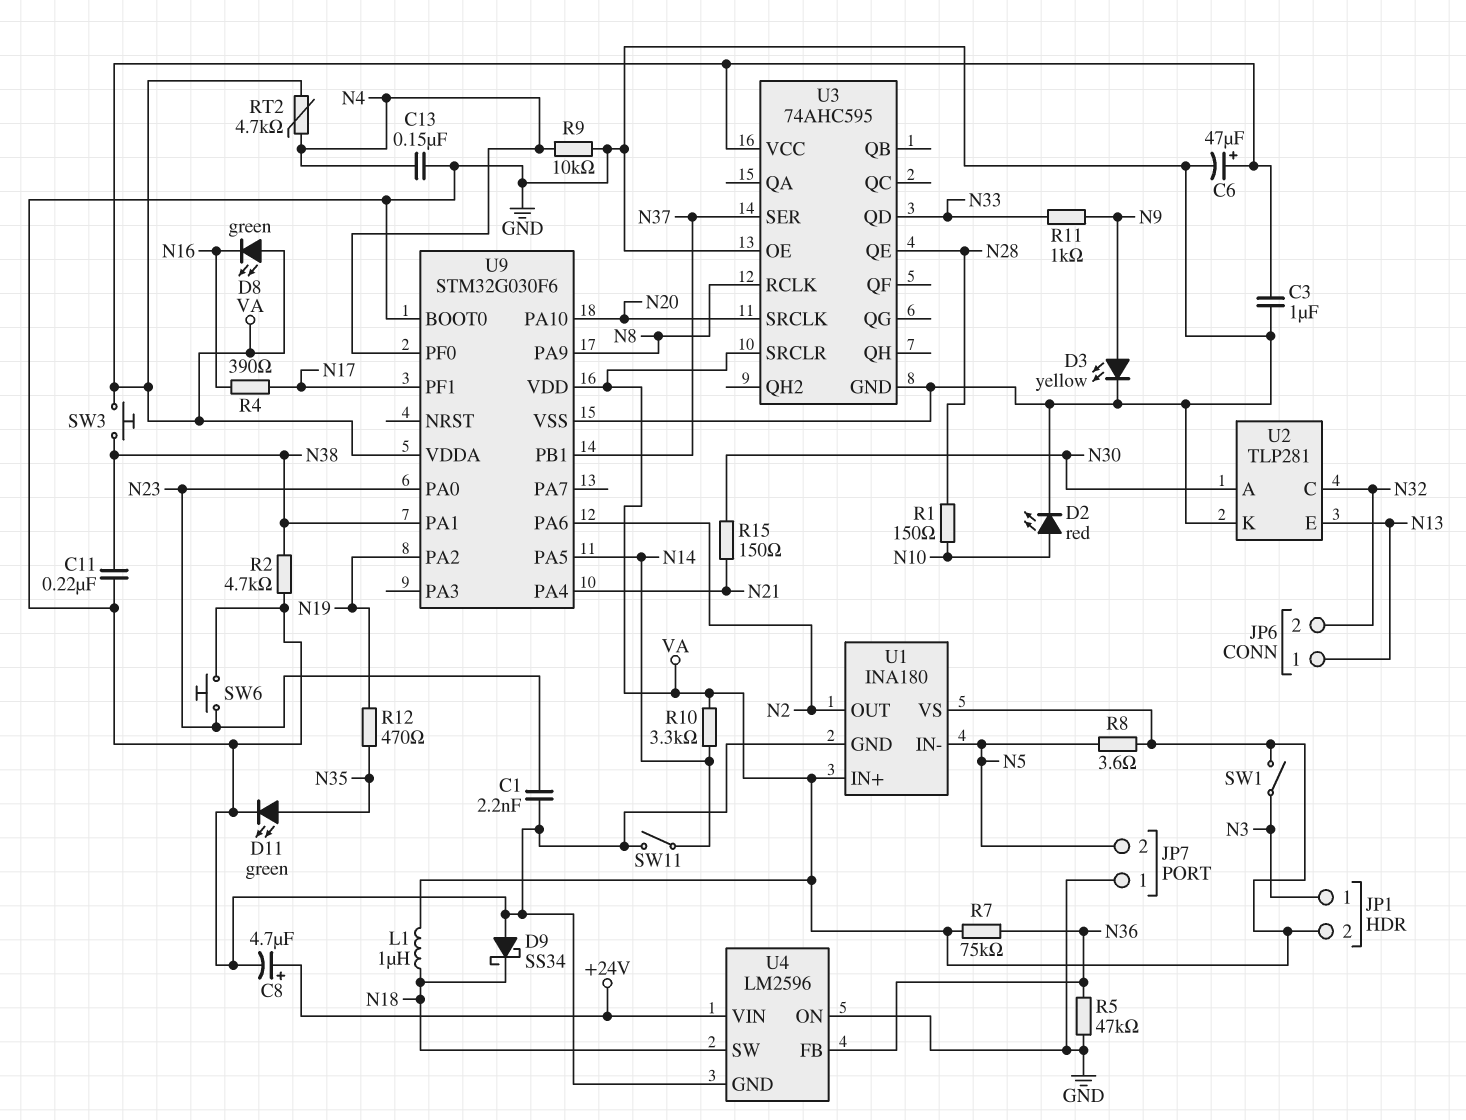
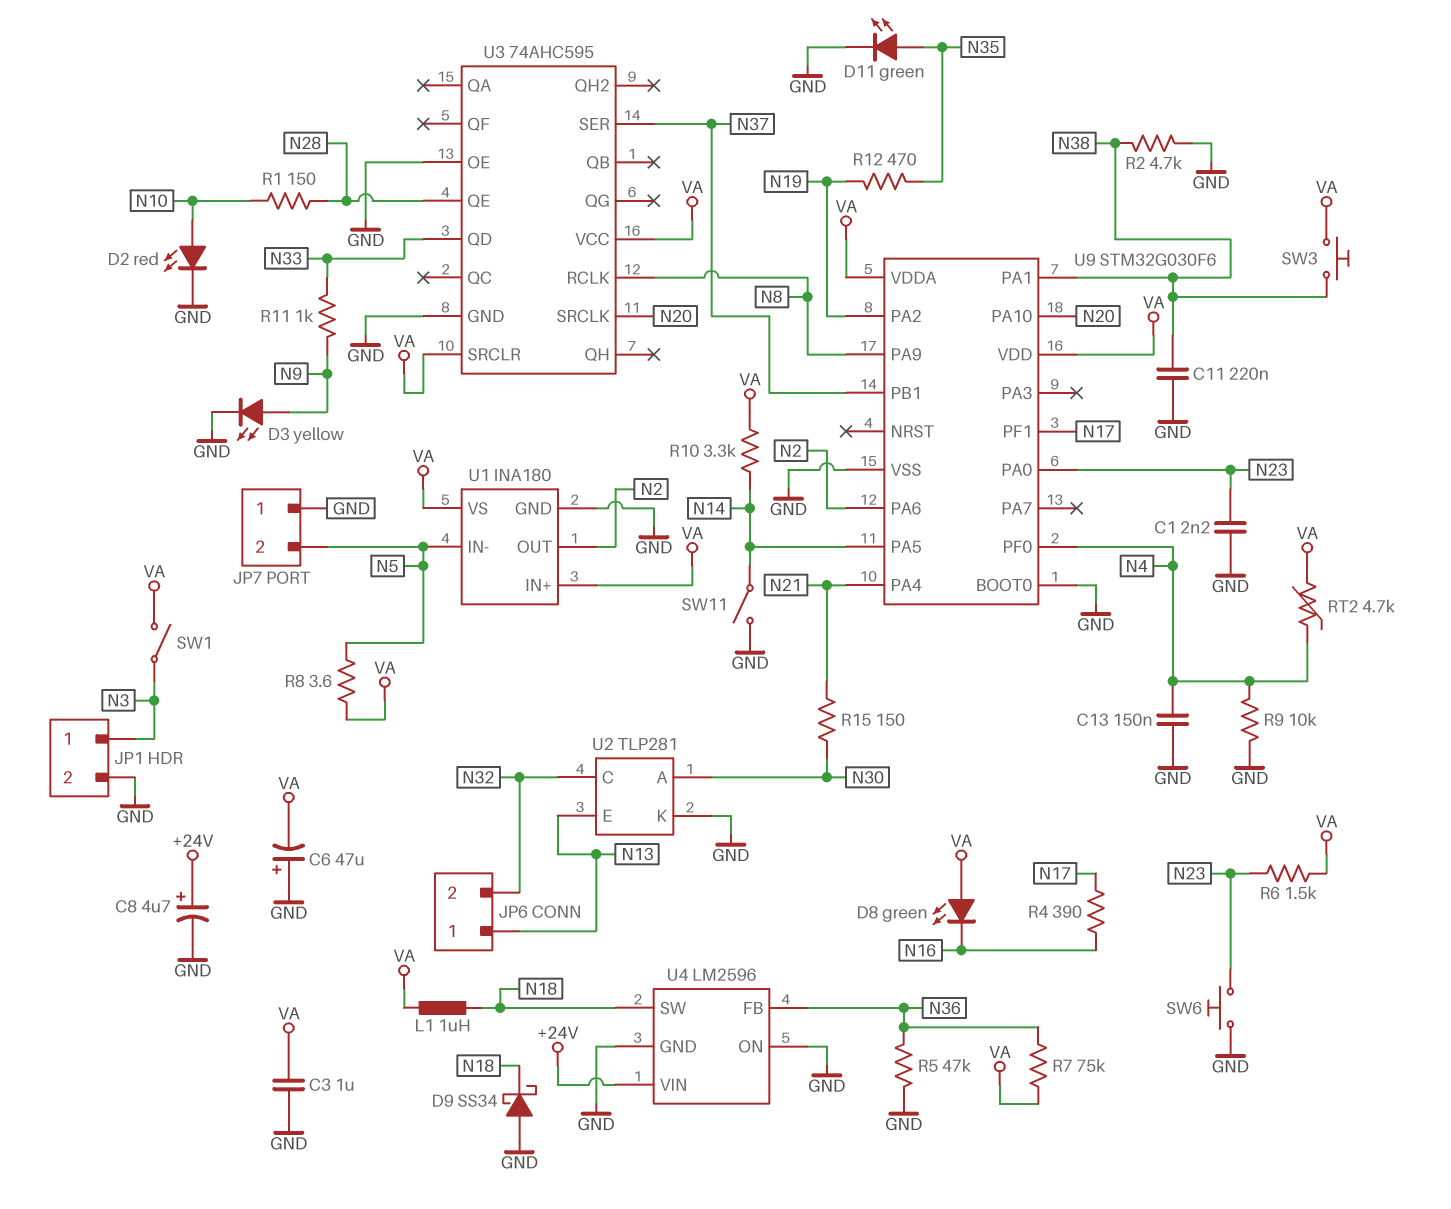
C6: 47uF (plus VA, minus GND) -> 47uF (plus GND, minus VA)
JP1 pin 2: VA -> GND
R6: none -> 1.5k (N23, VA)

